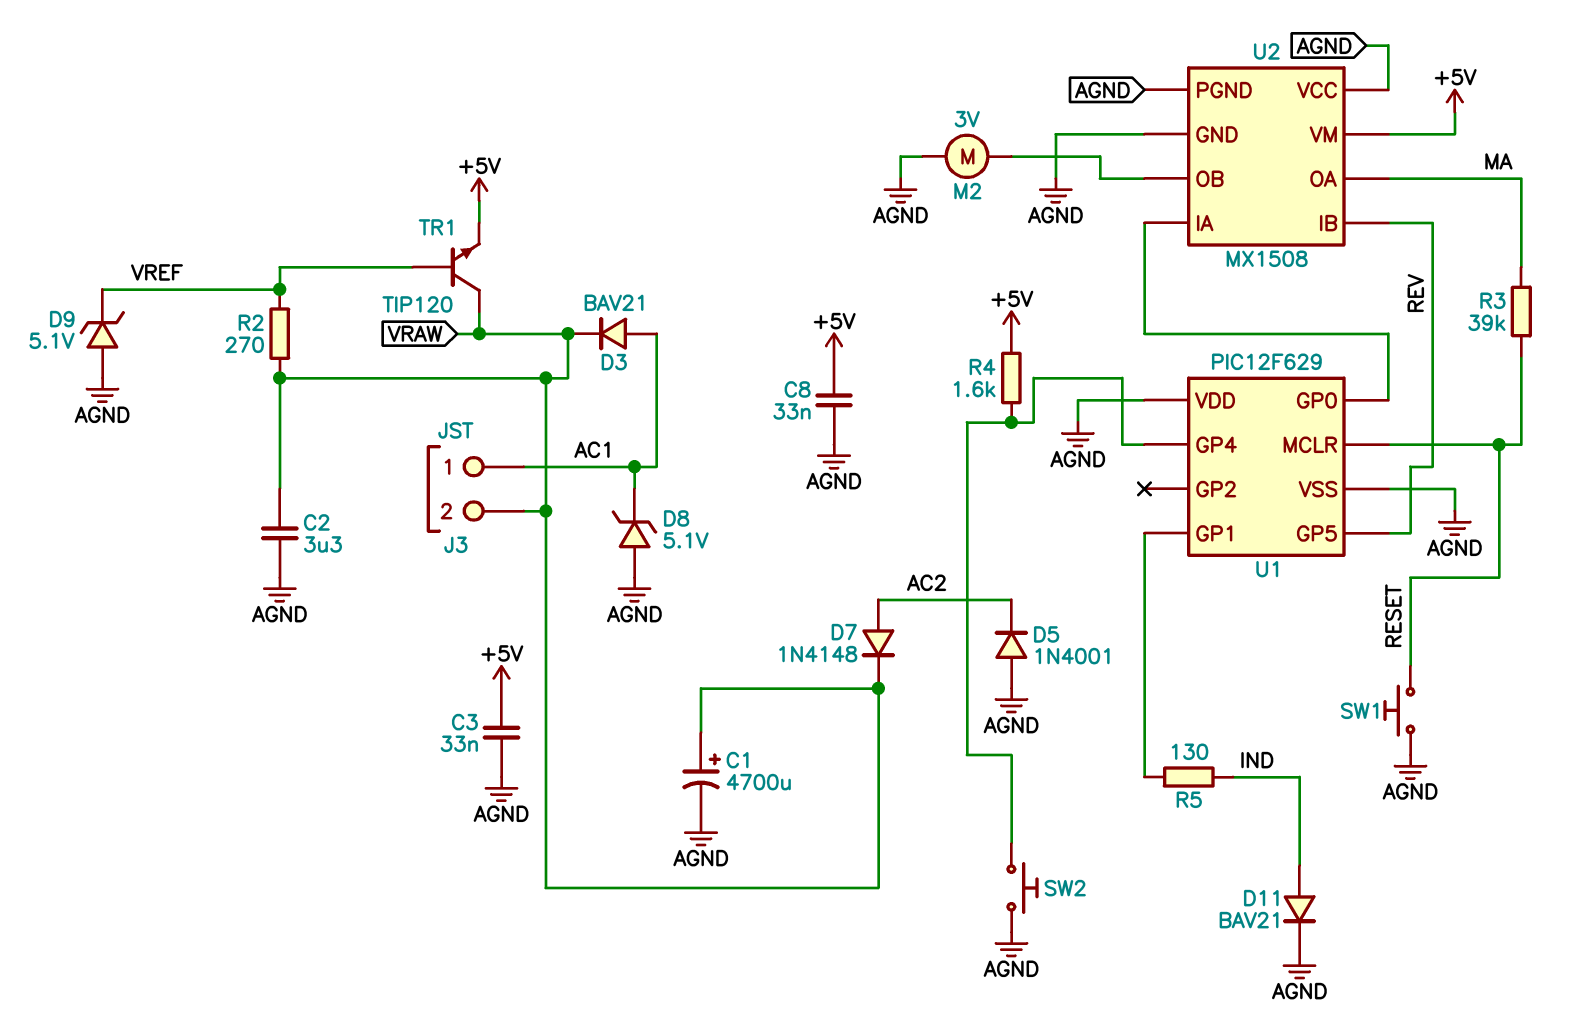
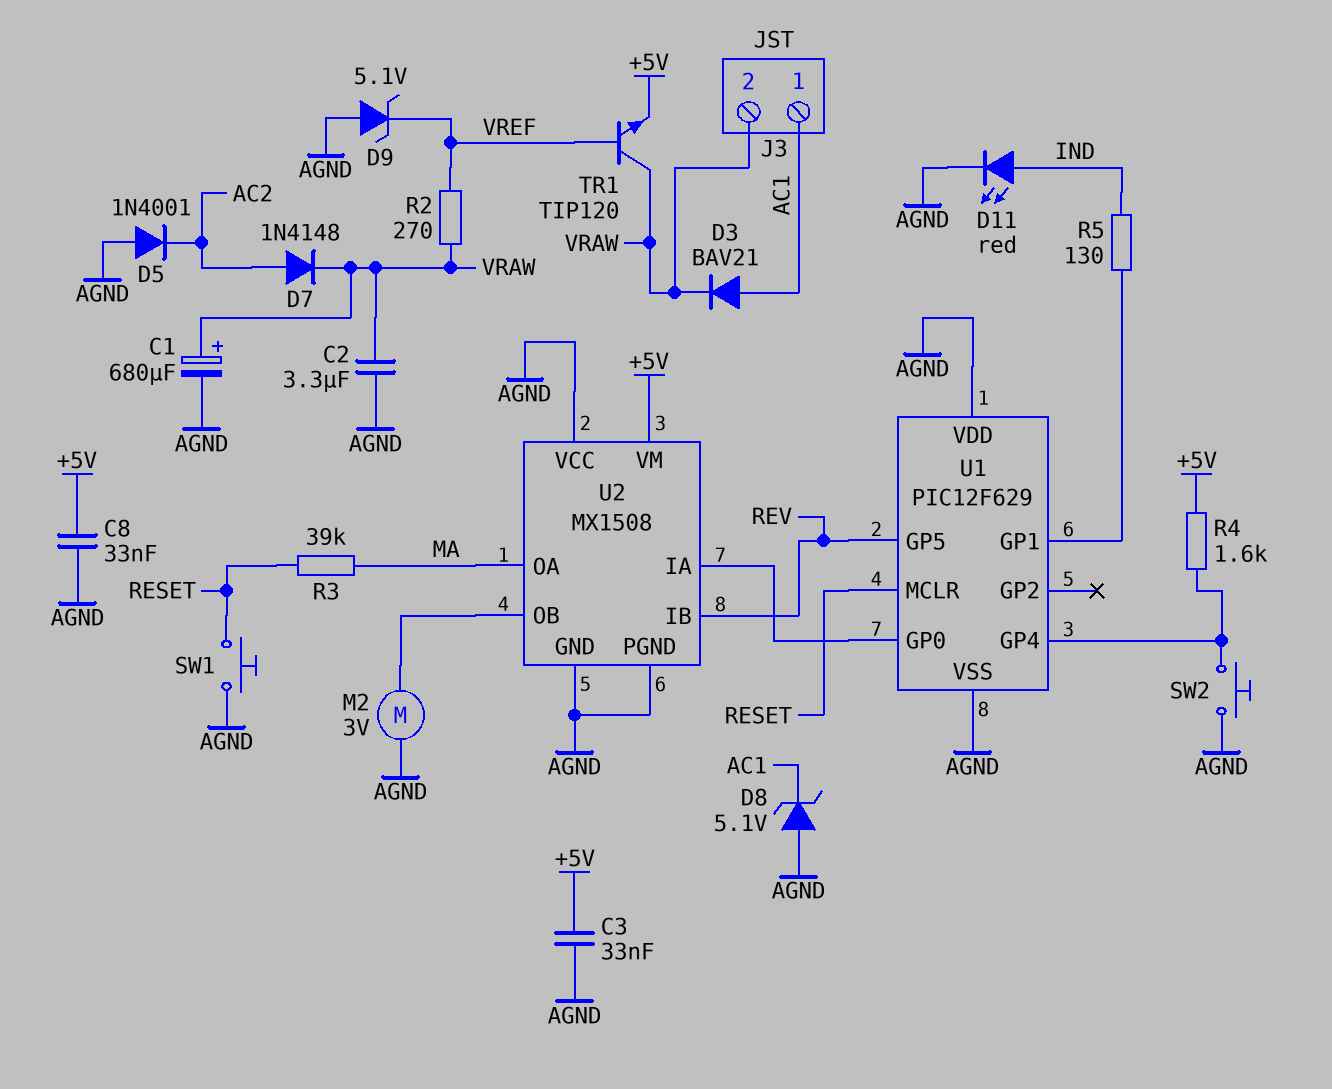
C1: 4700uF (plus VRAW, minus AGND) -> 680uF (plus VRAW, minus AGND)
D11: diode BAV21 (A IND, K AGND) -> LED red (A IND, K AGND)

